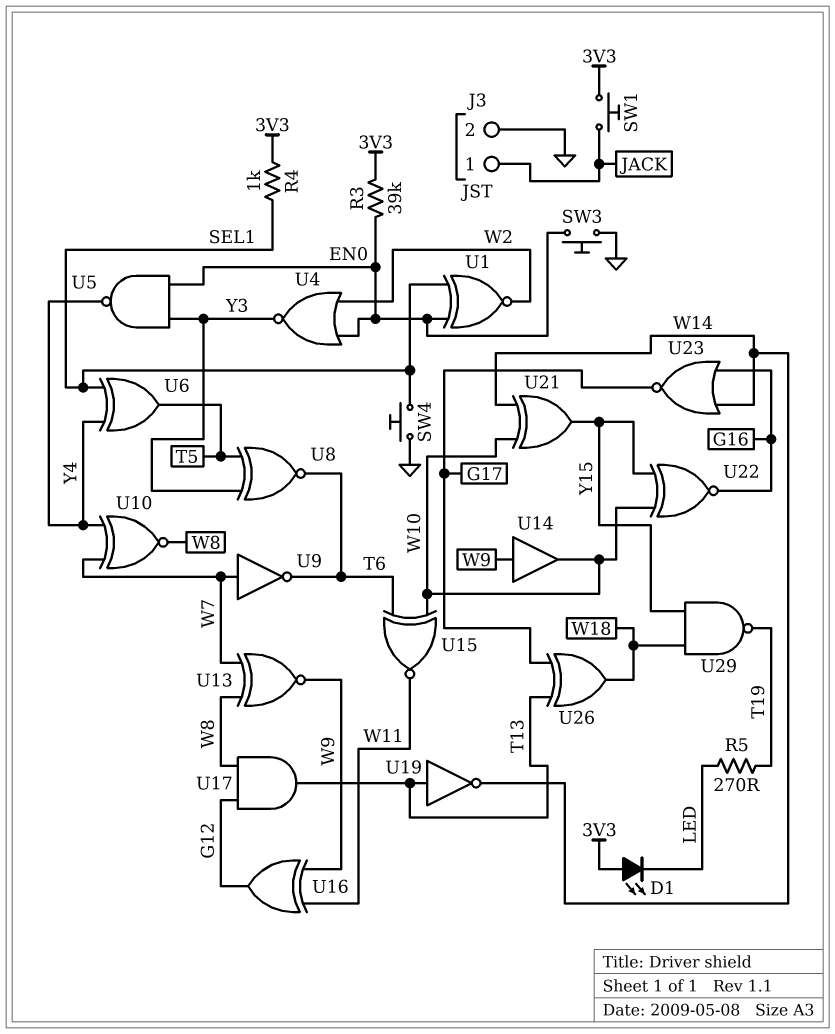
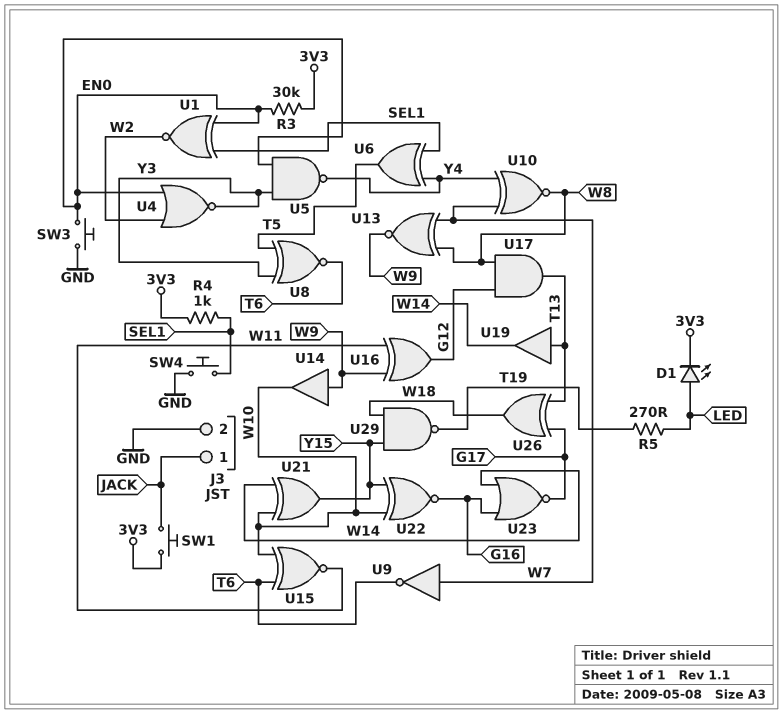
D1: LED (A 3V3, K LED) -> LED (A LED, K 3V3)
R3: 39k (3V3, EN0) -> 30k (3V3, EN0)
U19: NOT (in T13, out W14) -> buffer (in T13, out W14)

